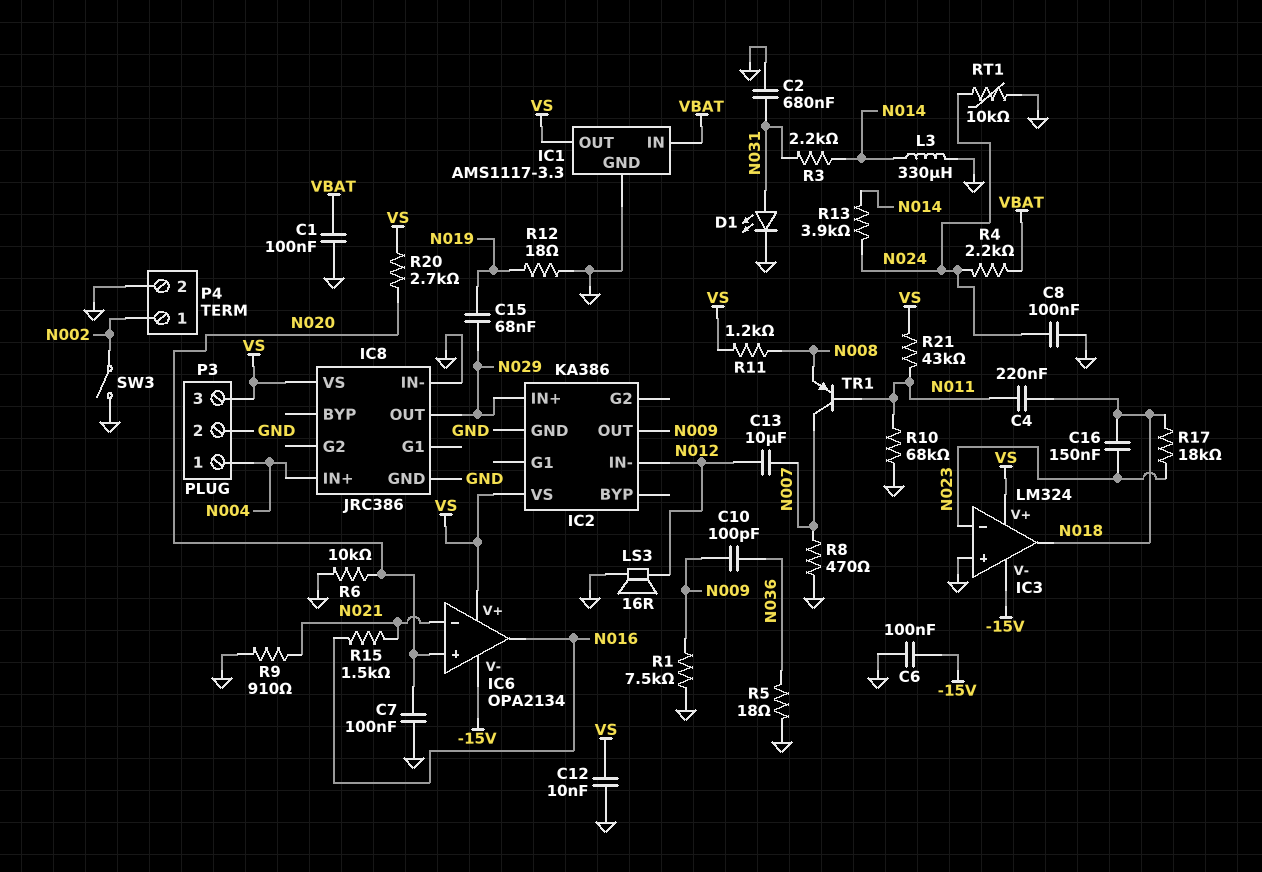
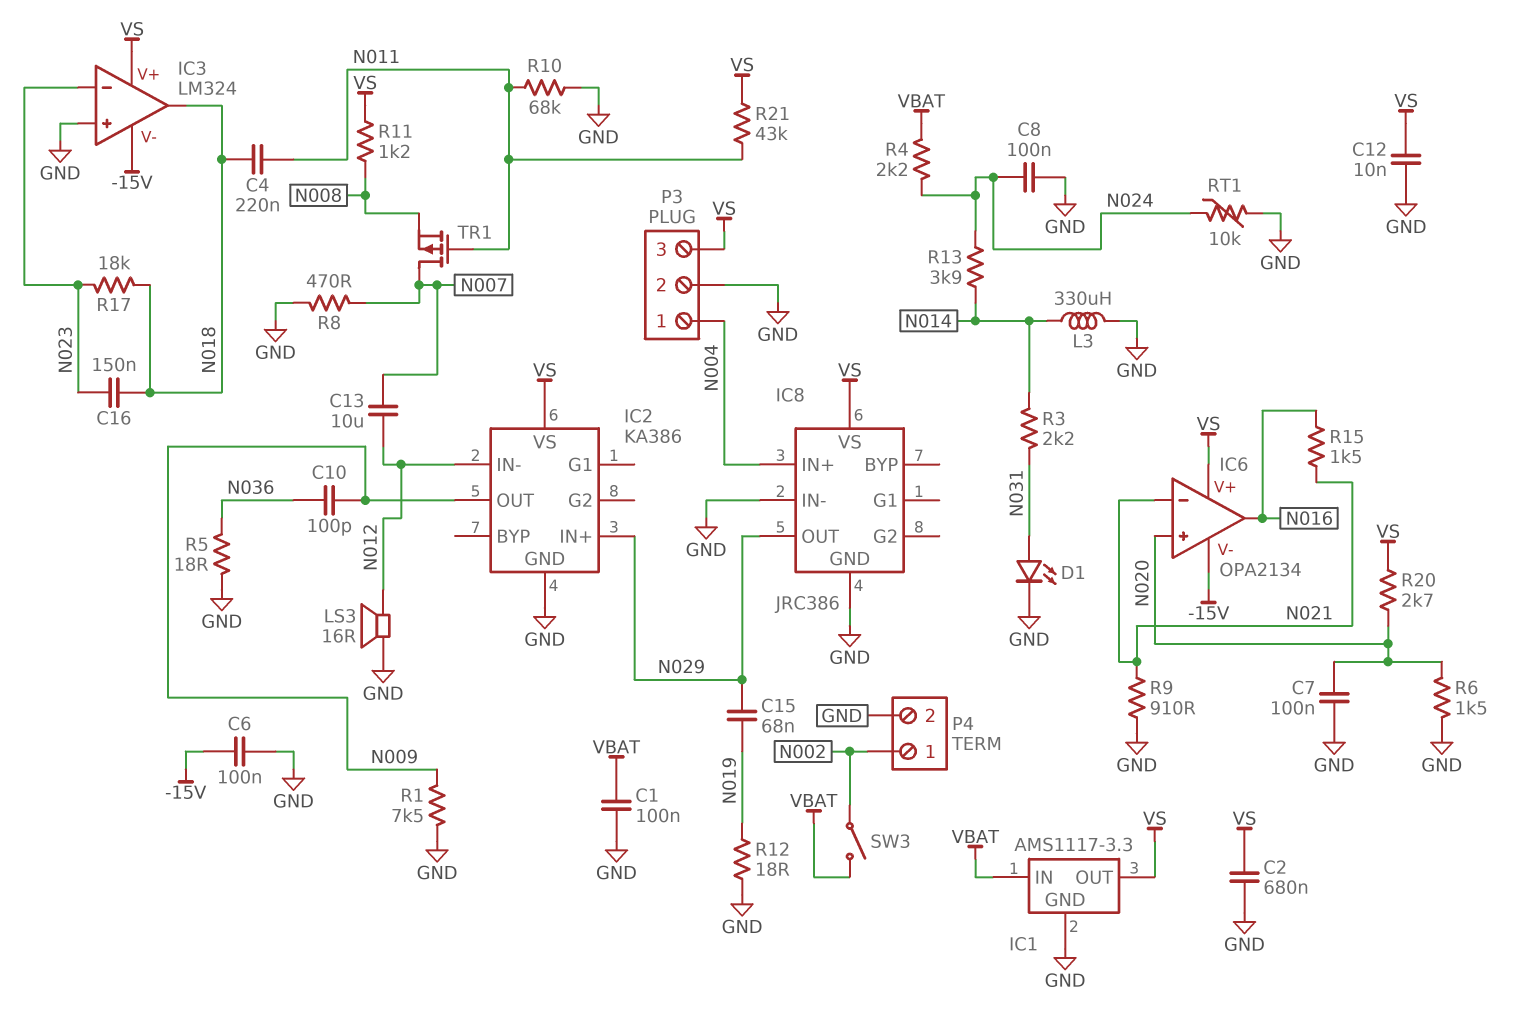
C2: 680nF (GND, N031) -> 680nF (GND, VS)
R6: 10k (GND, N020) -> 1.5k (GND, N020)
SW3: switch (GND, N002) -> switch (N002, VBAT)
TR1: PNP (B N011, C N007, E N008) -> PMOS (G N011, D N007, S N008)

